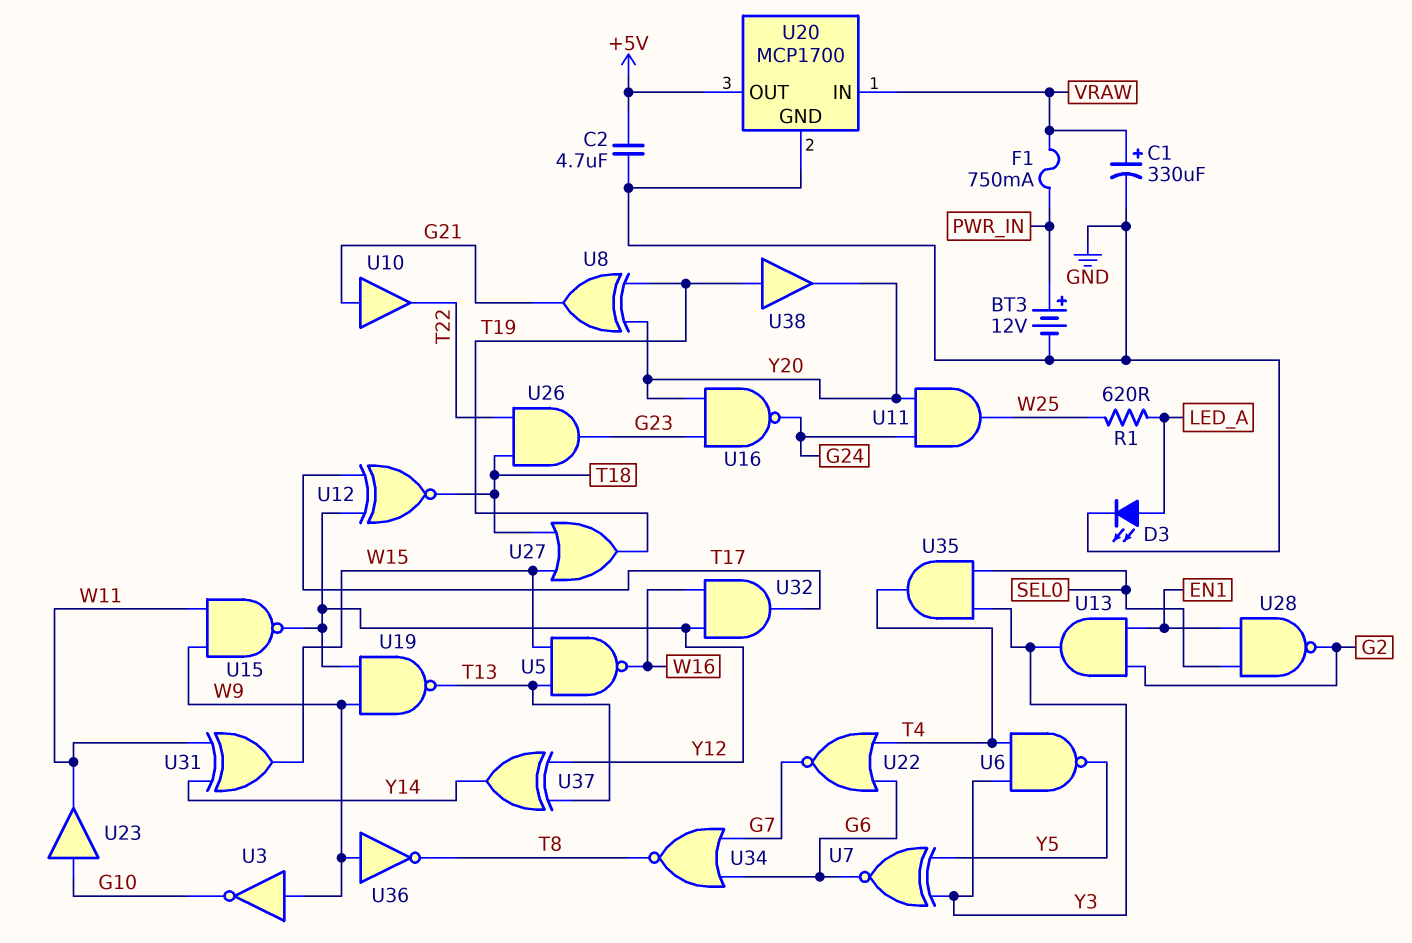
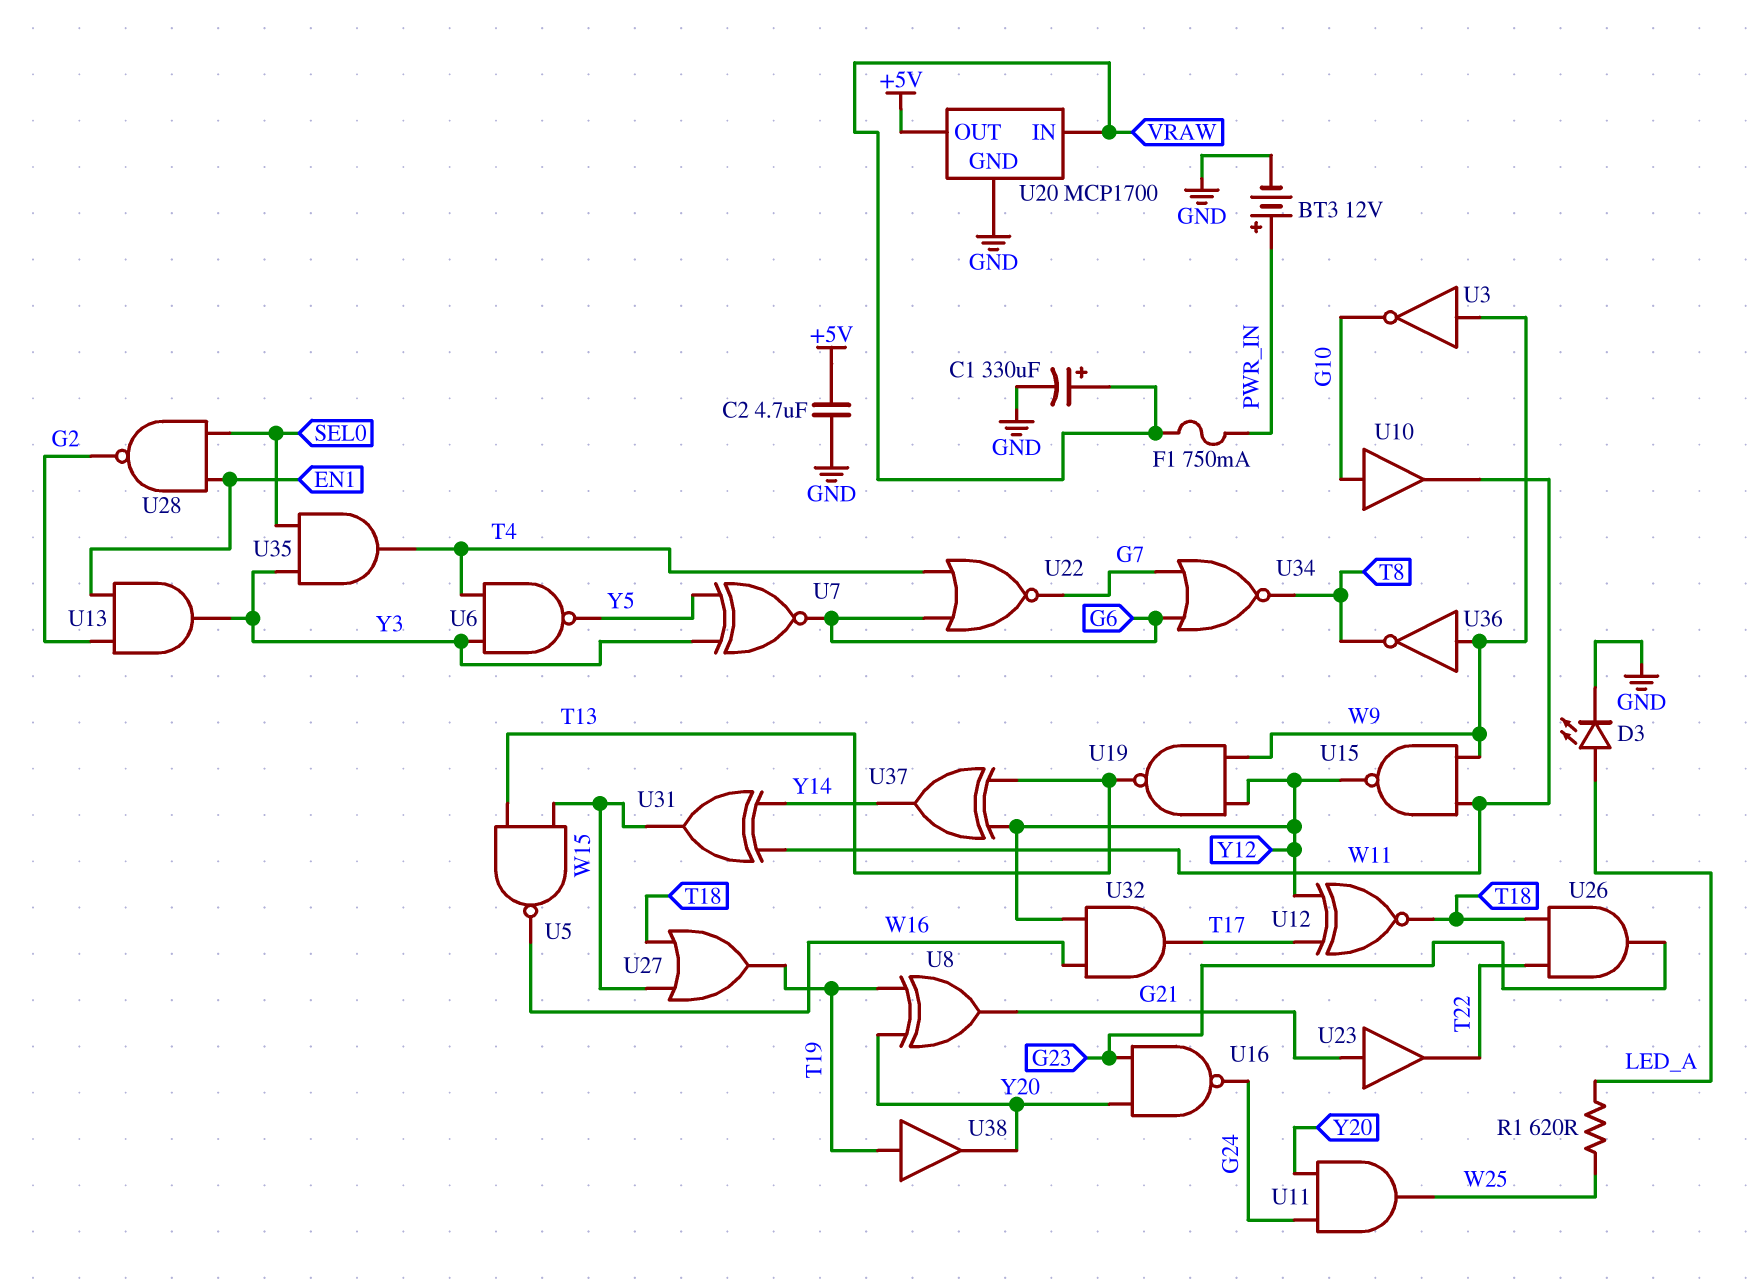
U10: buffer (in G21, out T22) -> buffer (in G10, out W11)
U23: buffer (in G10, out W11) -> buffer (in G21, out T22)

